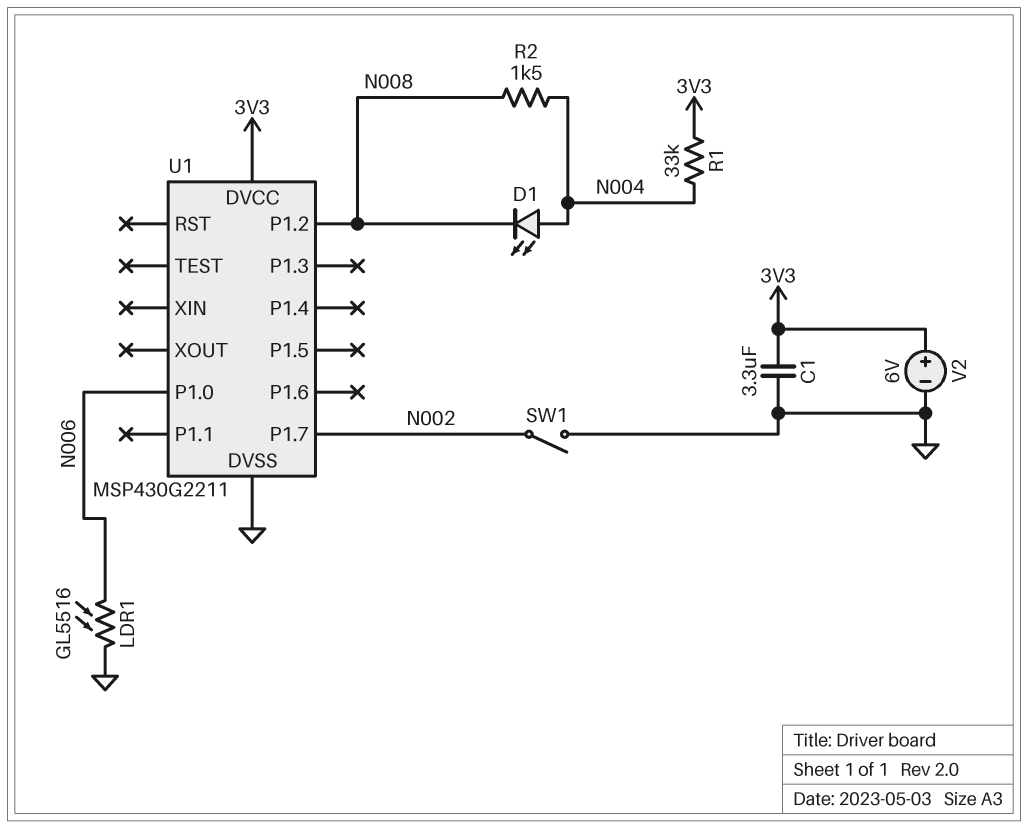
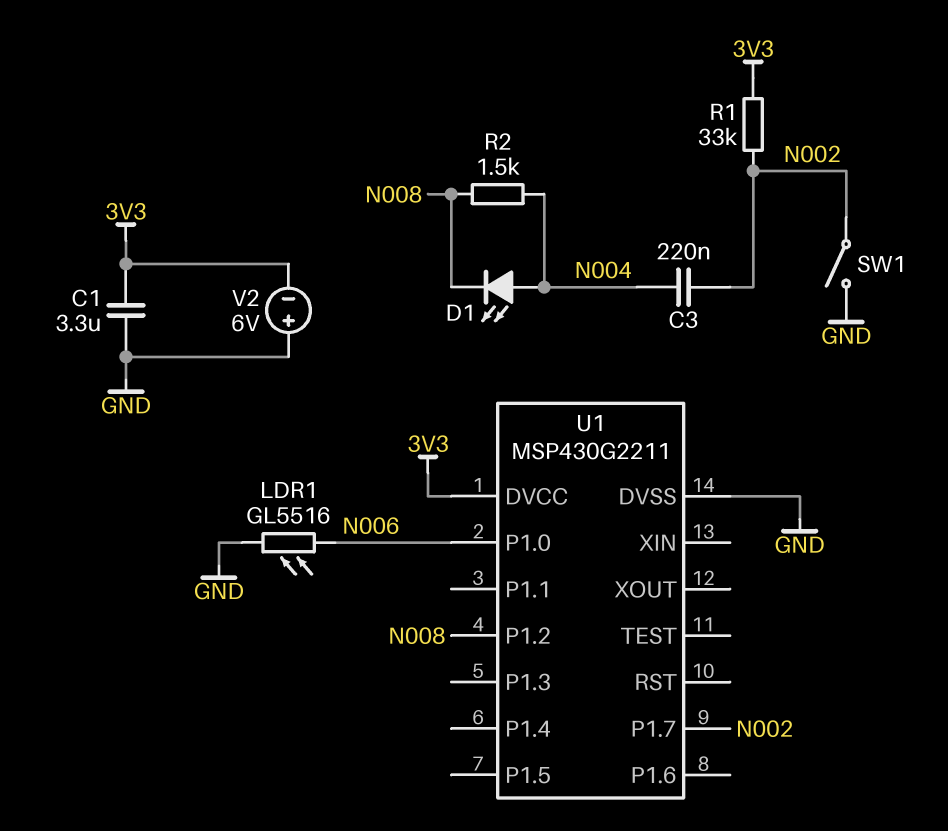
C3: none -> 220nF (N002, N004)
R1: 33k (3V3, N004) -> 33k (3V3, N002)
V2: 6V (plus 3V3, minus GND) -> 6V (plus GND, minus 3V3)

